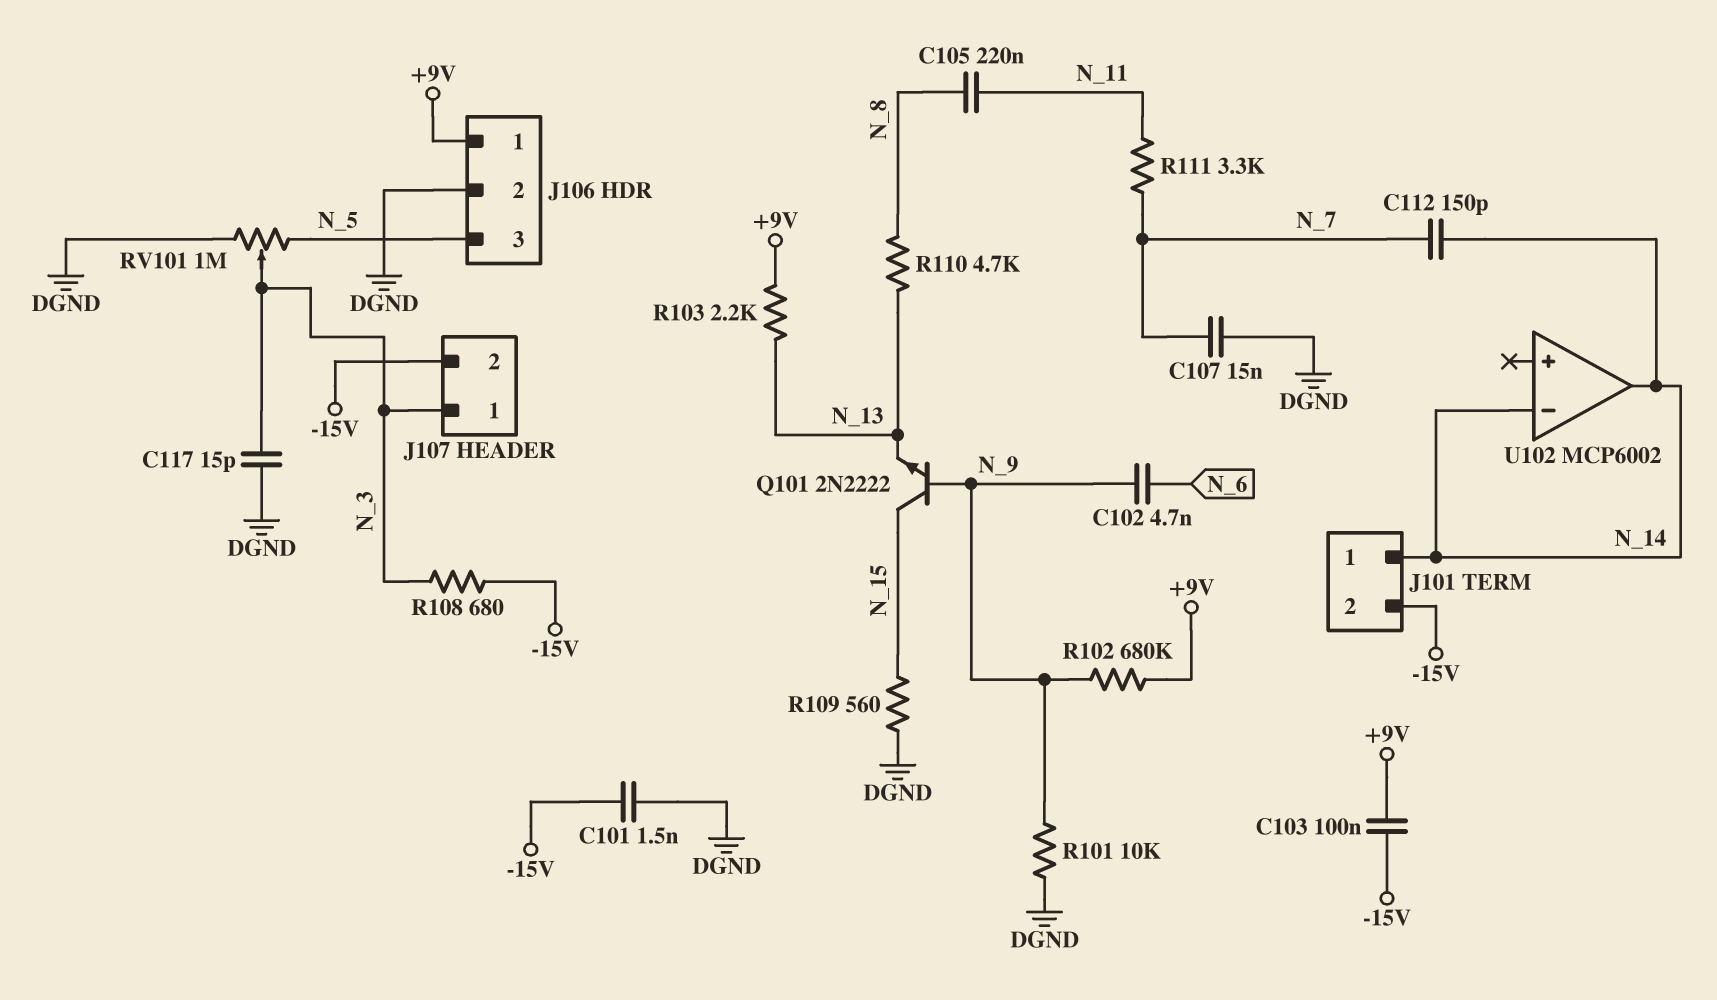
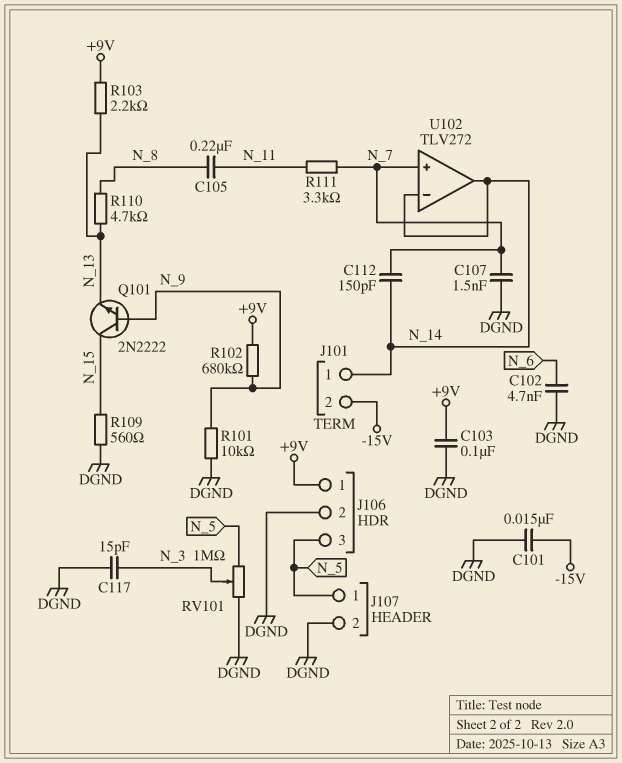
C101: 1.5nF (-15V, DGND) -> 15nF (-15V, DGND)
C102: 4.7nF (N_6, N_9) -> 4.7nF (DGND, N_6)
C103: 100nF (+9V, -15V) -> 100nF (+9V, DGND)
C107: 15nF (DGND, N_7) -> 1.5nF (DGND, N_7)
J107 pin 1: N_3 -> N_5
J107 pin 2: -15V -> DGND
R108: 680 (-15V, N_3) -> none
U102: MCP6002 -> TLV272
U102 pin in+: none -> N_7

